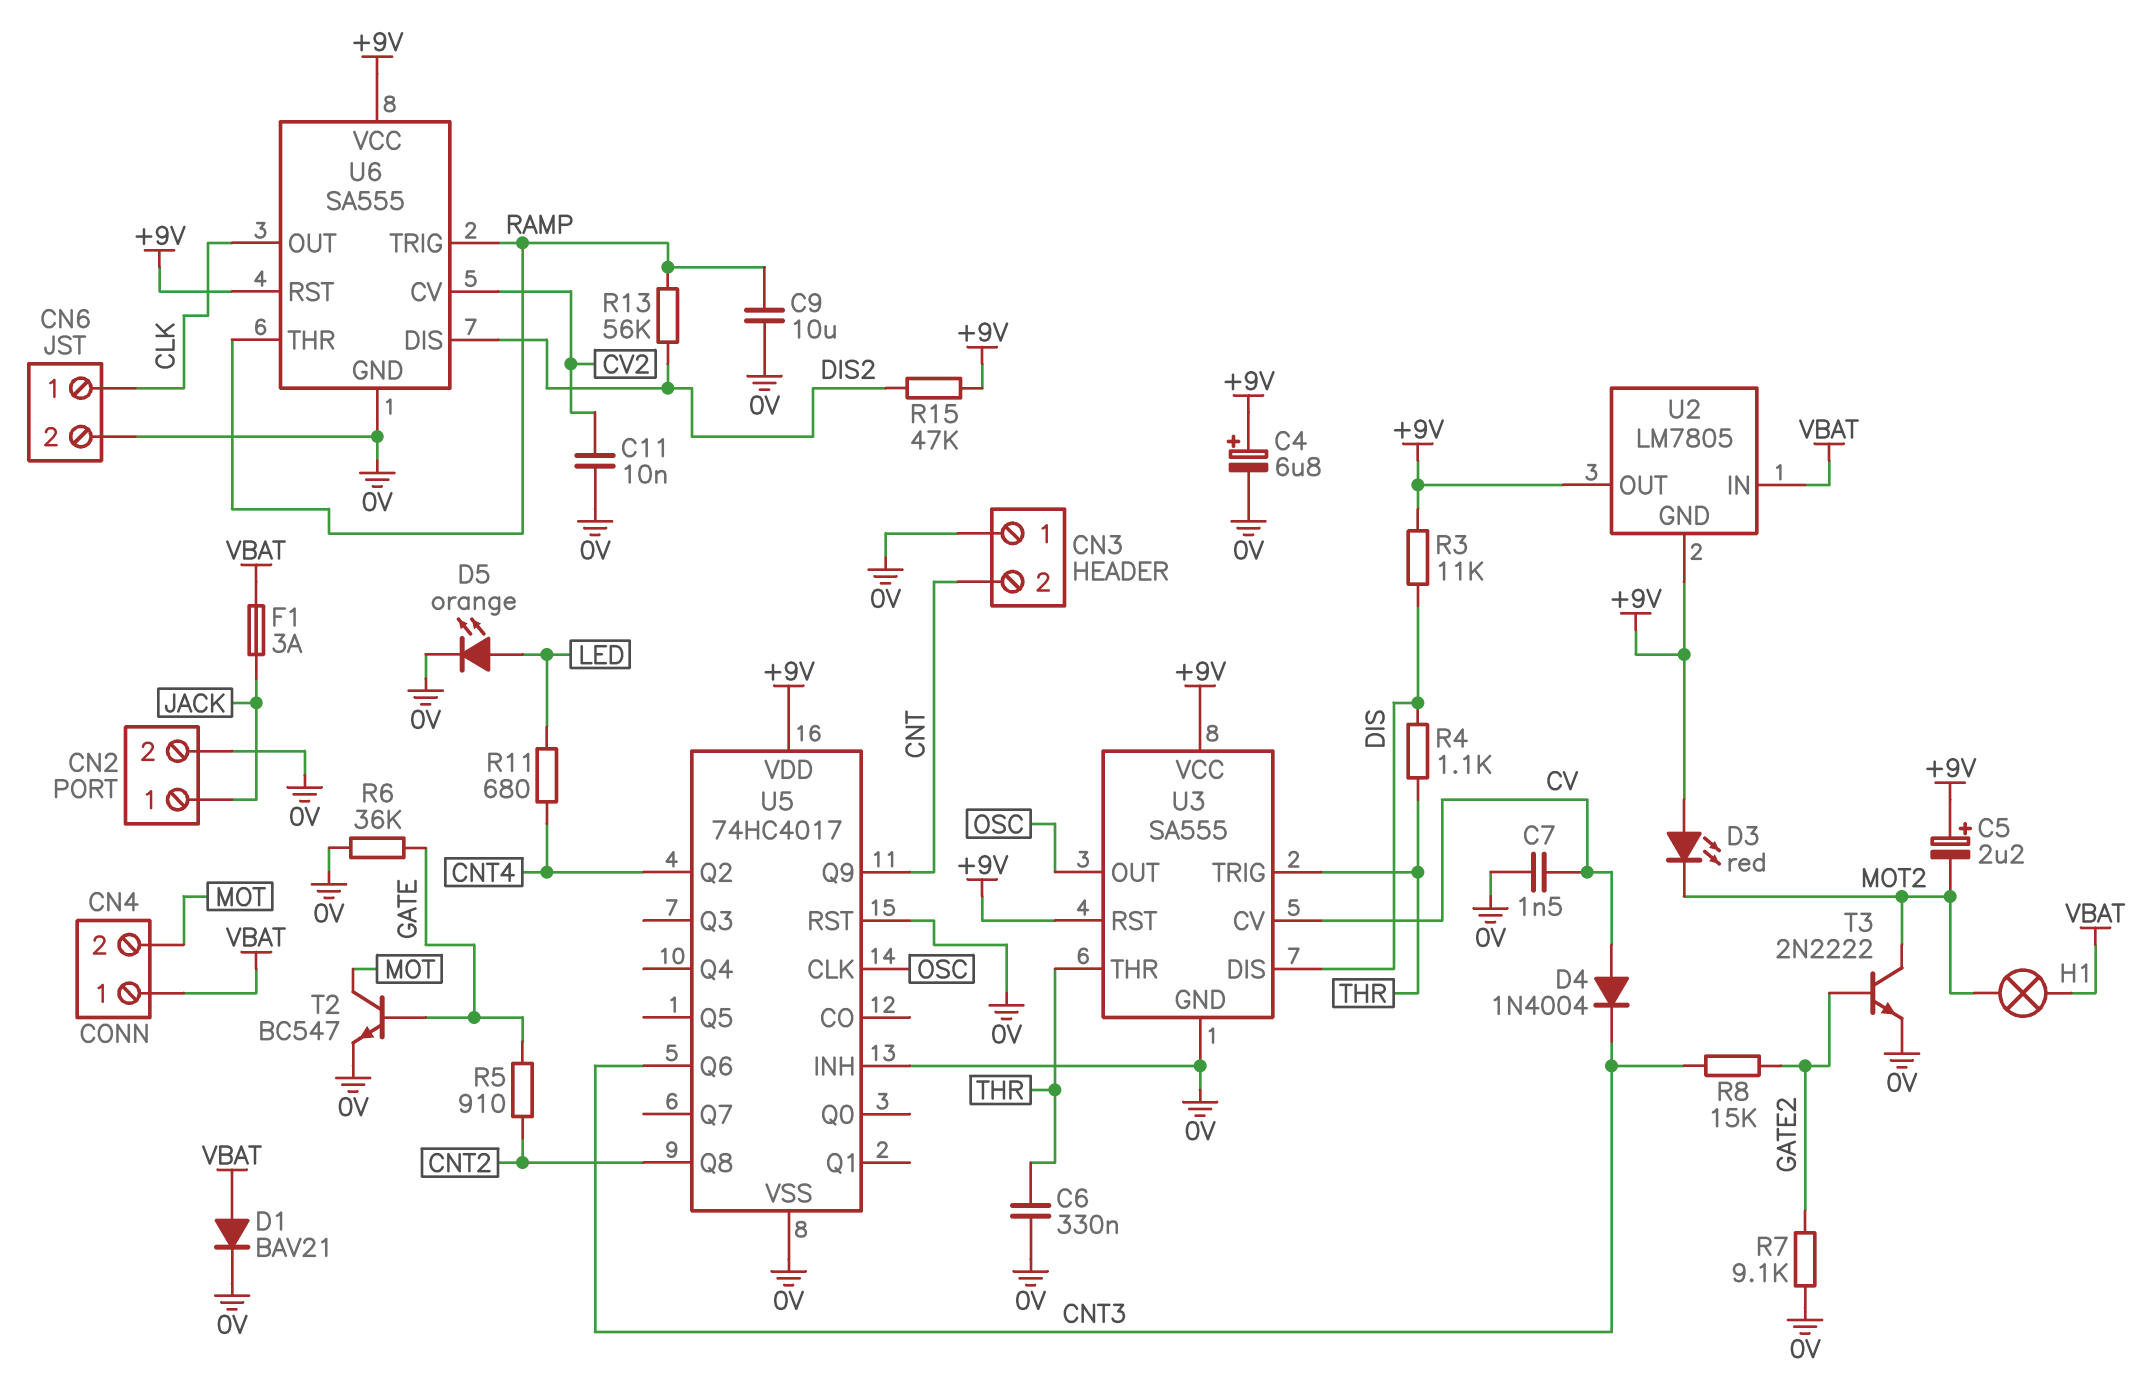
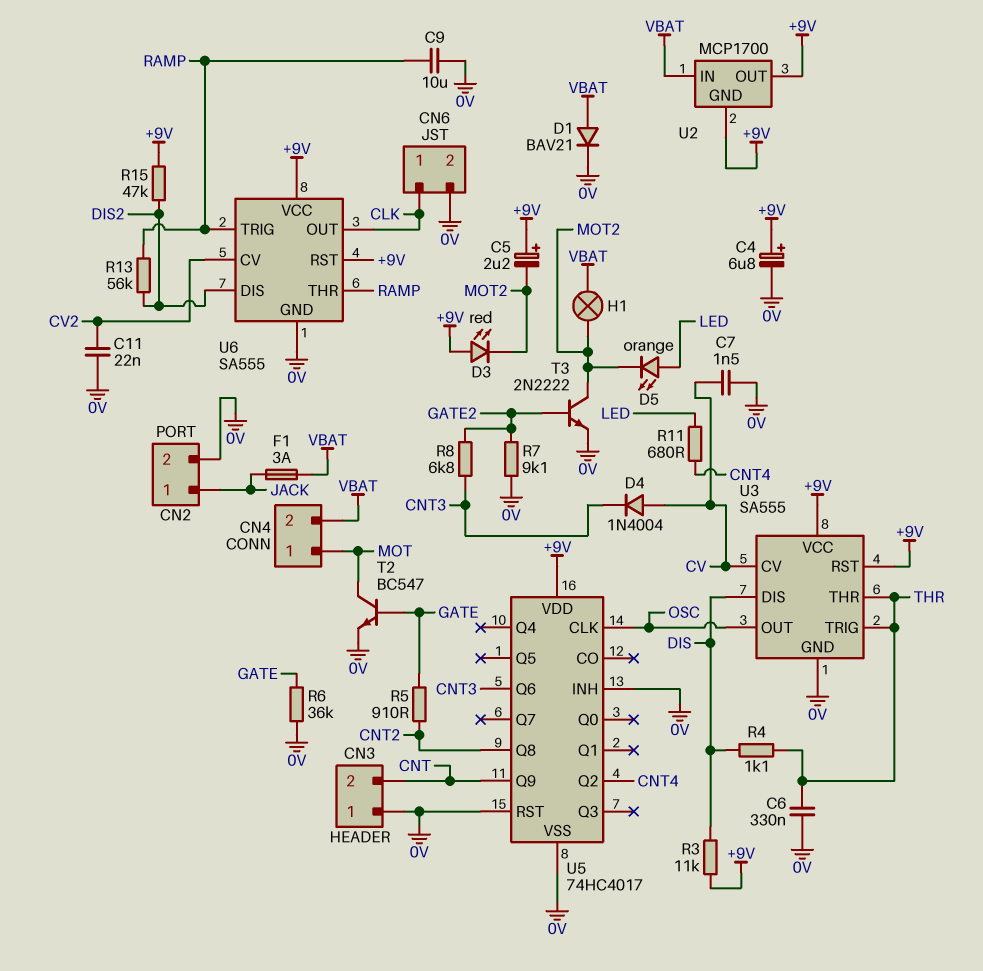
C11: 10nF (0V, CV2) -> 22nF (0V, CV2)
CN4 pin 1: VBAT -> MOT
CN4 pin 2: MOT -> VBAT
D5: LED orange (A LED, K 0V) -> LED orange (A LED, K MOT2)
R8: 15k (CNT3, GATE2) -> 6.8k (CNT3, GATE2)
U2: LM7805 -> MCP1700

